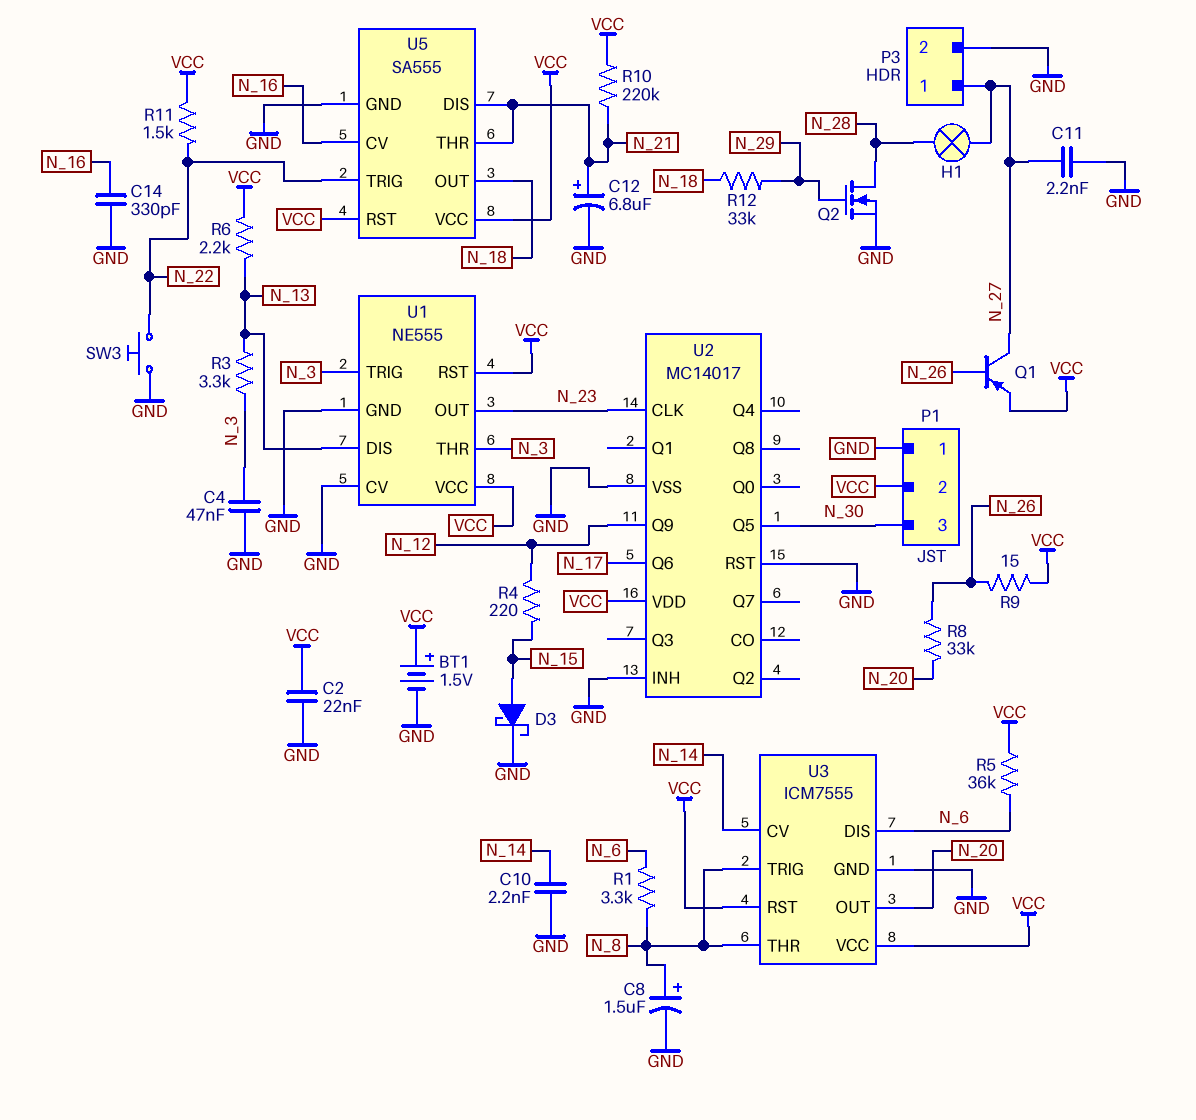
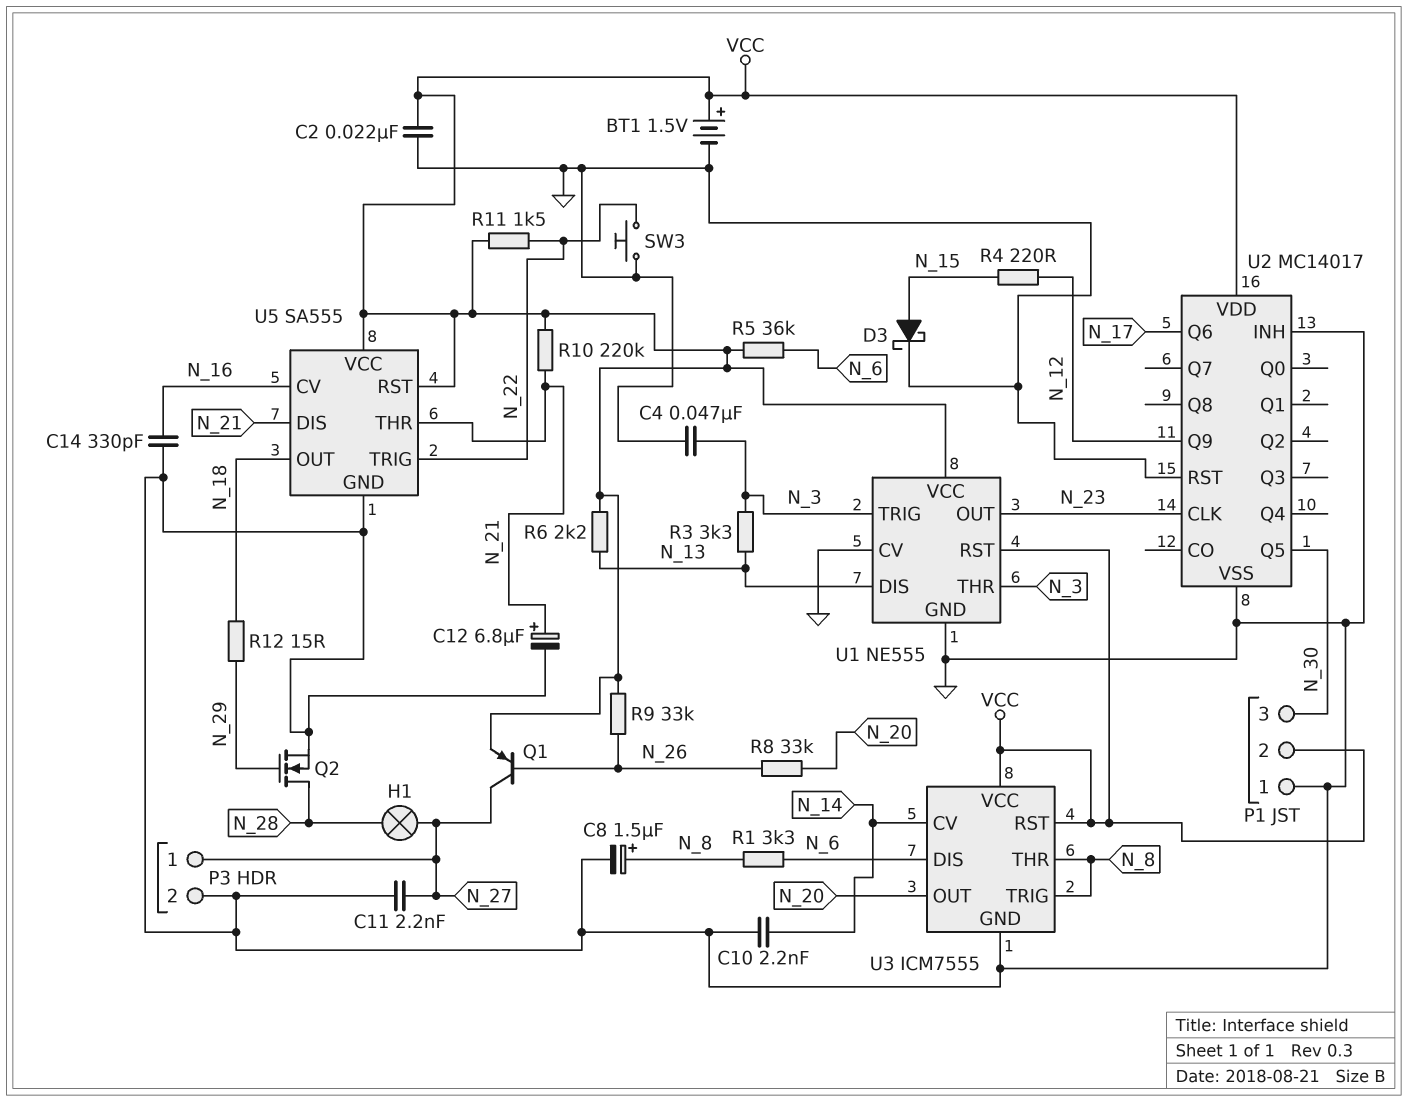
R9: 15 (N_26, VCC) -> 33k (N_26, VCC)
R12: 33k (N_18, N_29) -> 15 (N_18, N_29)

